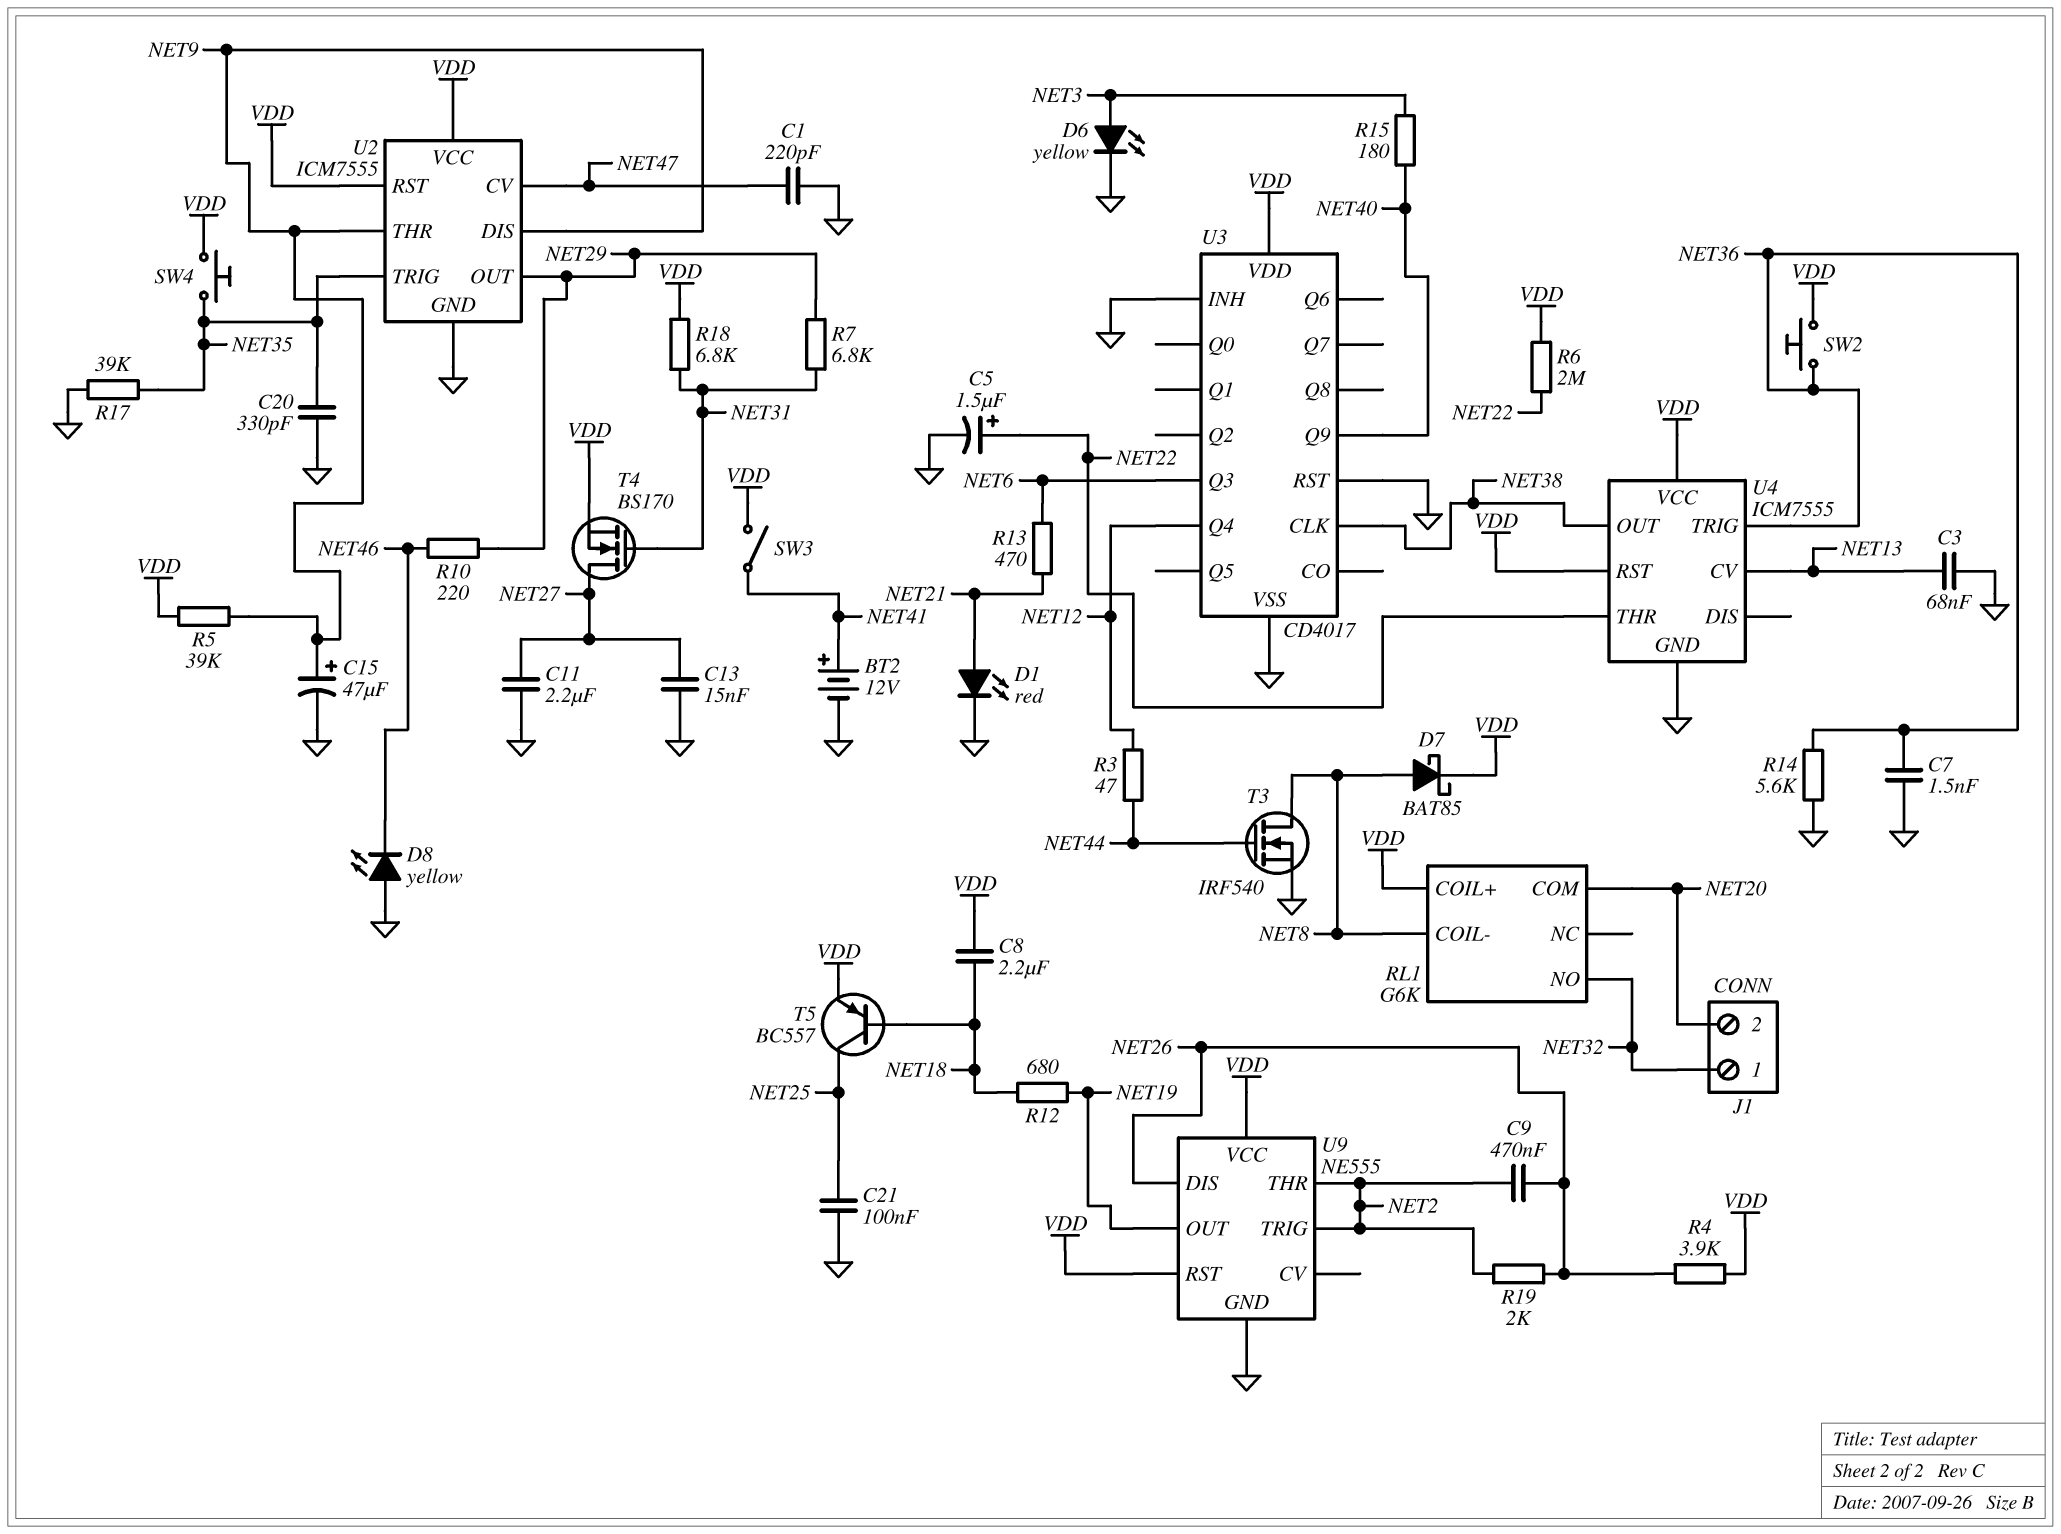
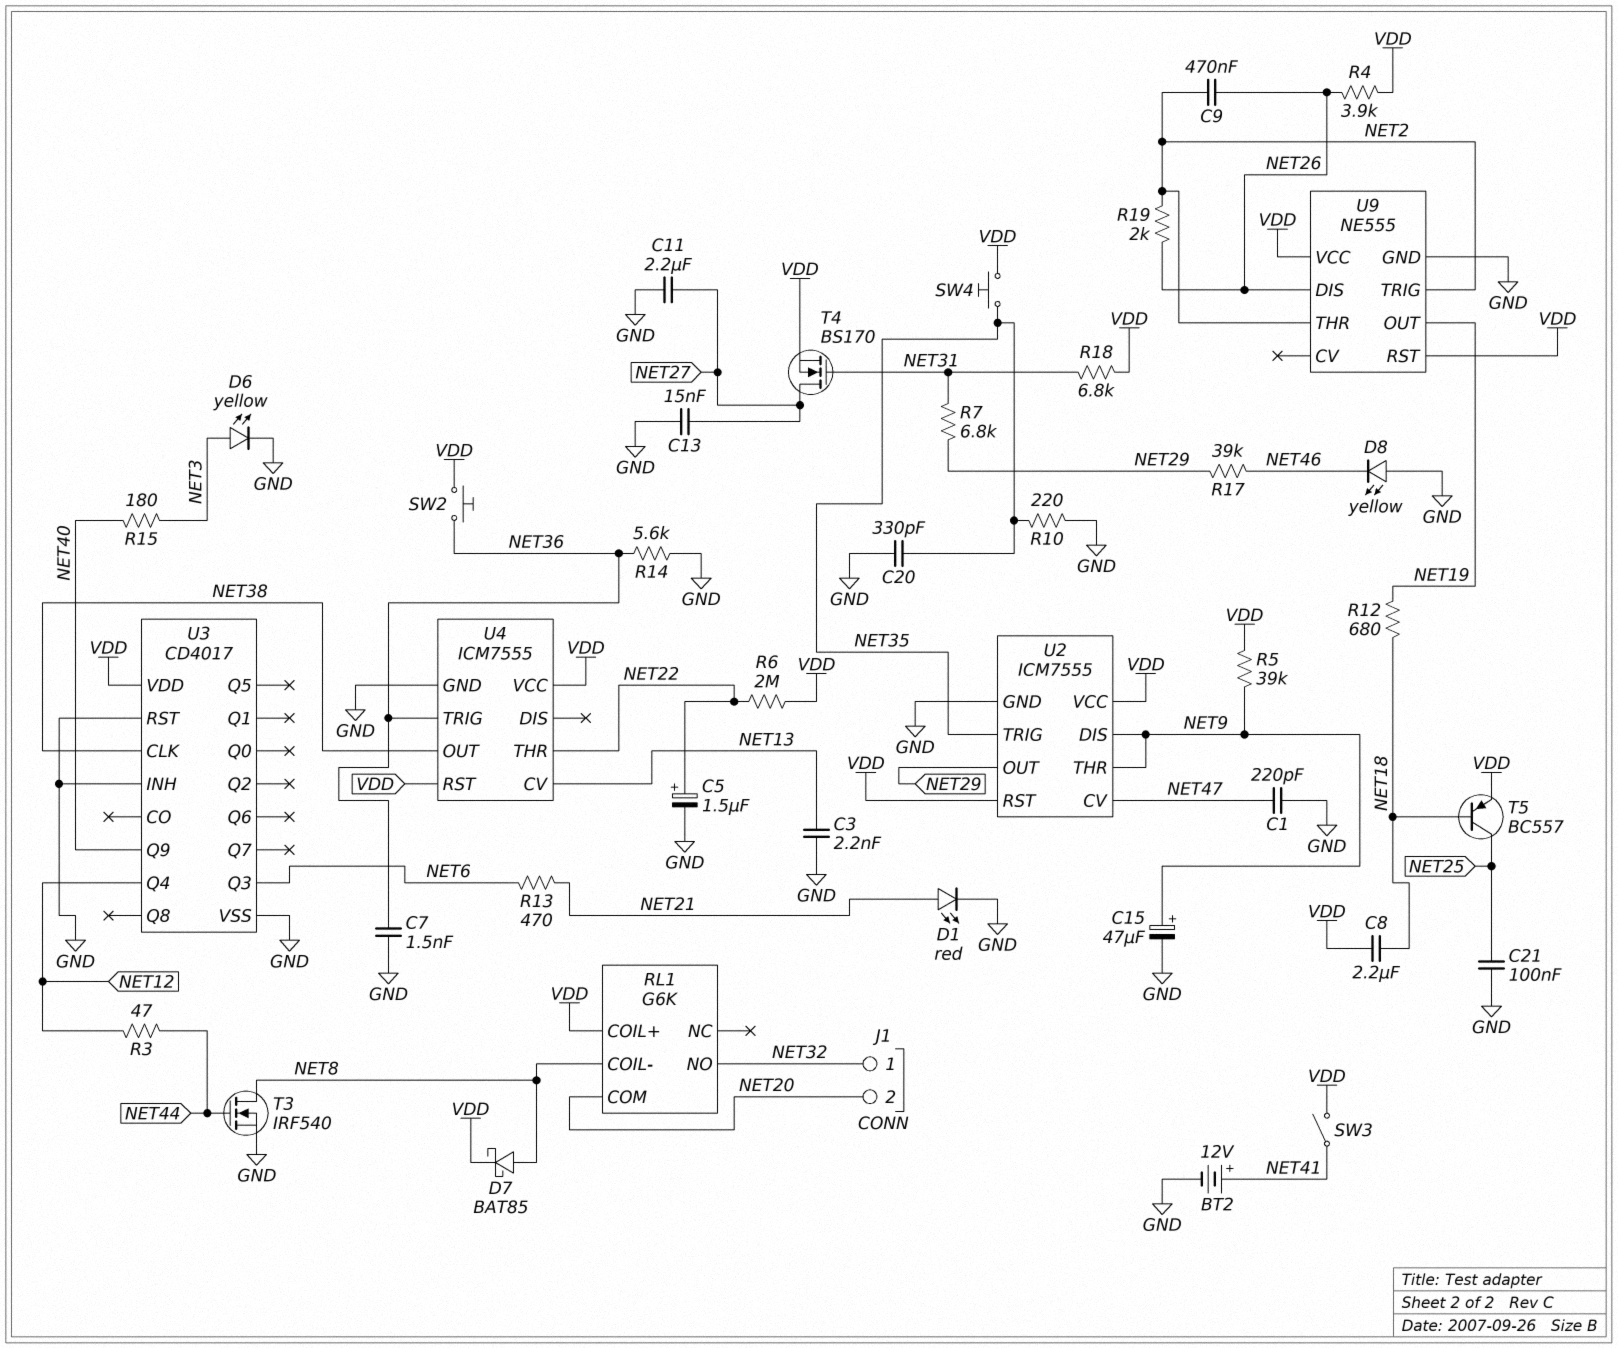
C3: 68nF (GND, NET13) -> 2.2nF (GND, NET13)
R10: 220 (NET29, NET46) -> 220 (GND, NET35)
R17: 39k (GND, NET35) -> 39k (NET29, NET46)

